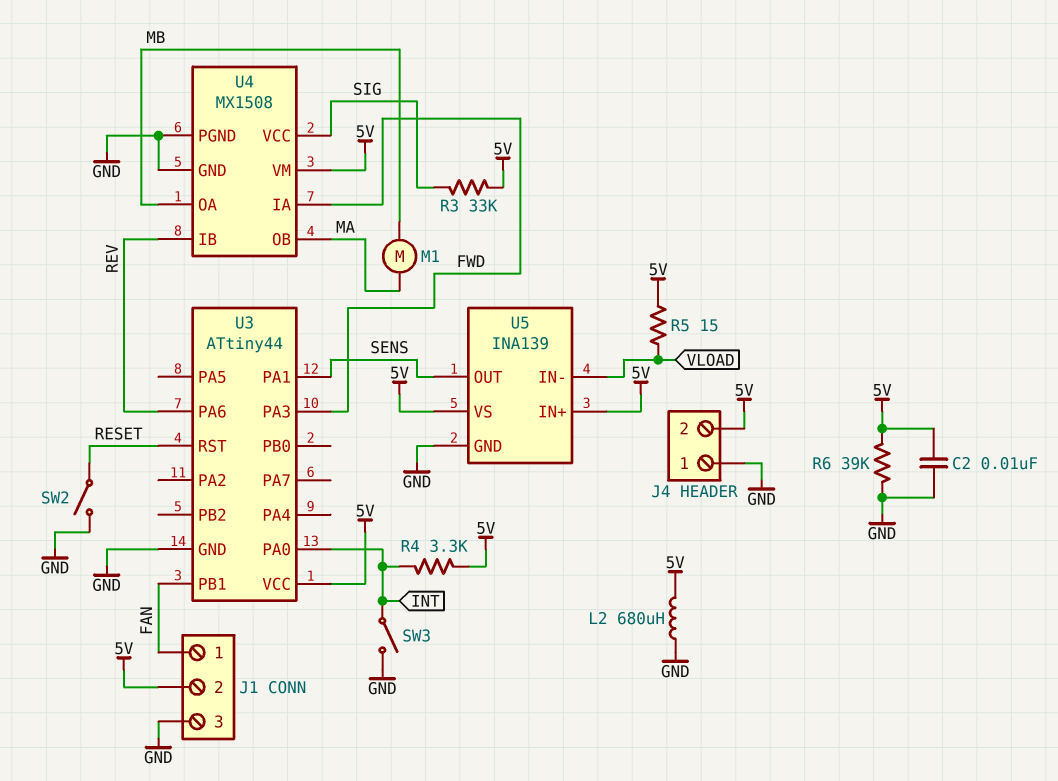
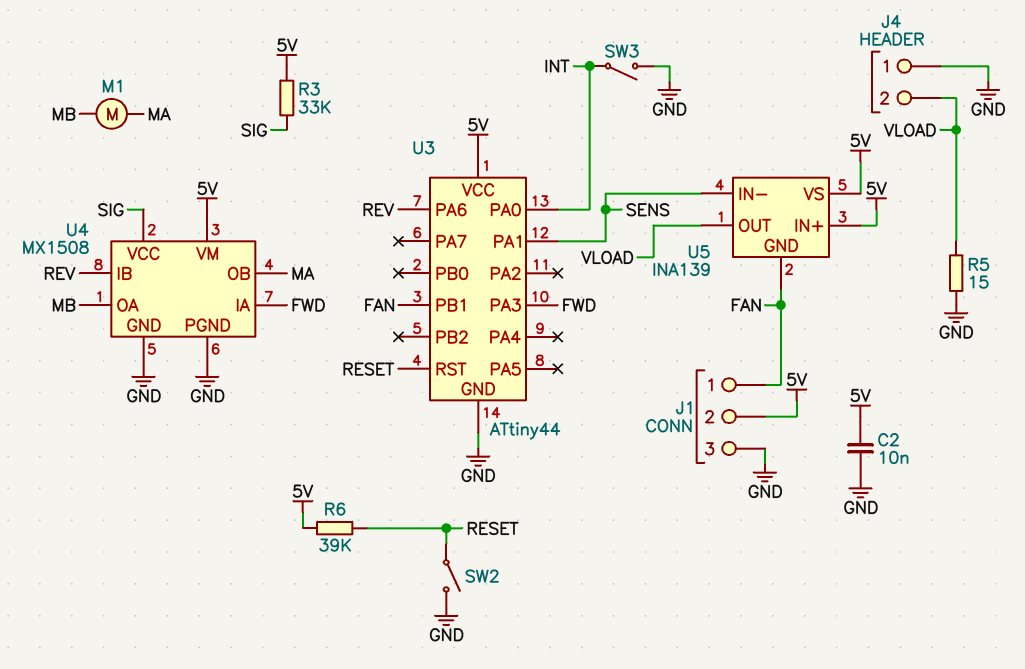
J4 pin 2: 5V -> VLOAD
L2: 680uH (5V, GND) -> none
R4: 3.3k (5V, INT) -> none
R5: 15 (5V, VLOAD) -> 15 (GND, VLOAD)
R6: 39k (5V, GND) -> 39k (5V, RESET)
U5 pin GND: GND -> FAN
U5 pin IN-: VLOAD -> SENS
U5 pin OUT: SENS -> VLOAD

